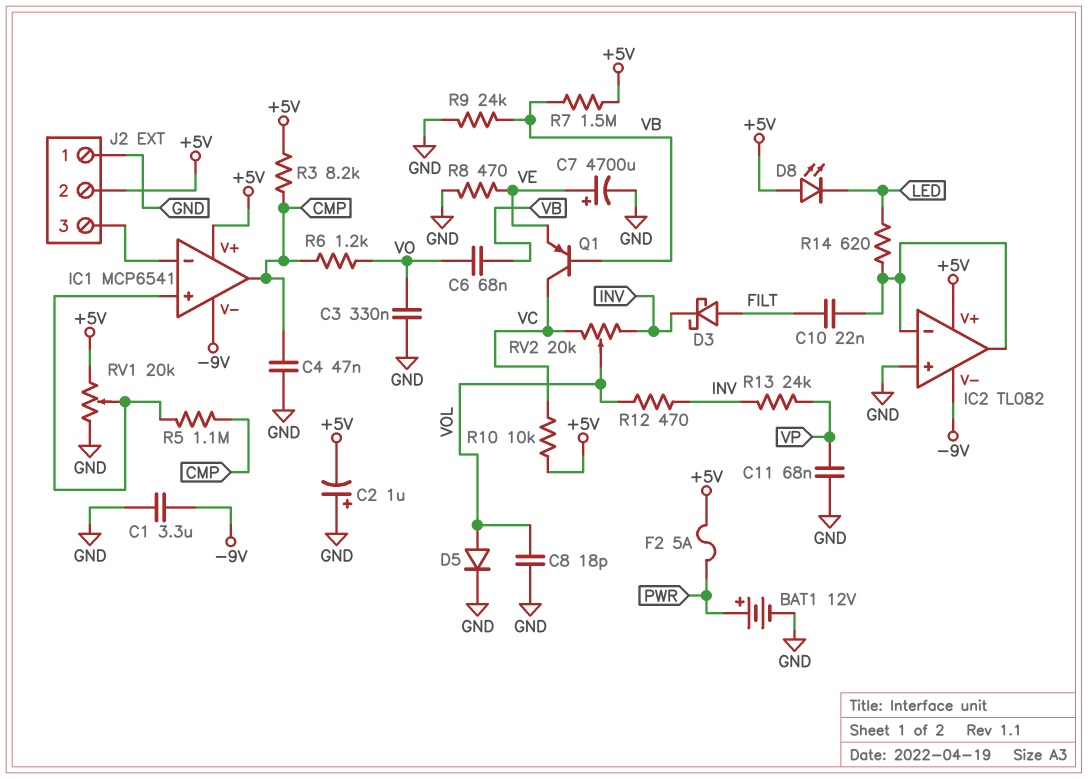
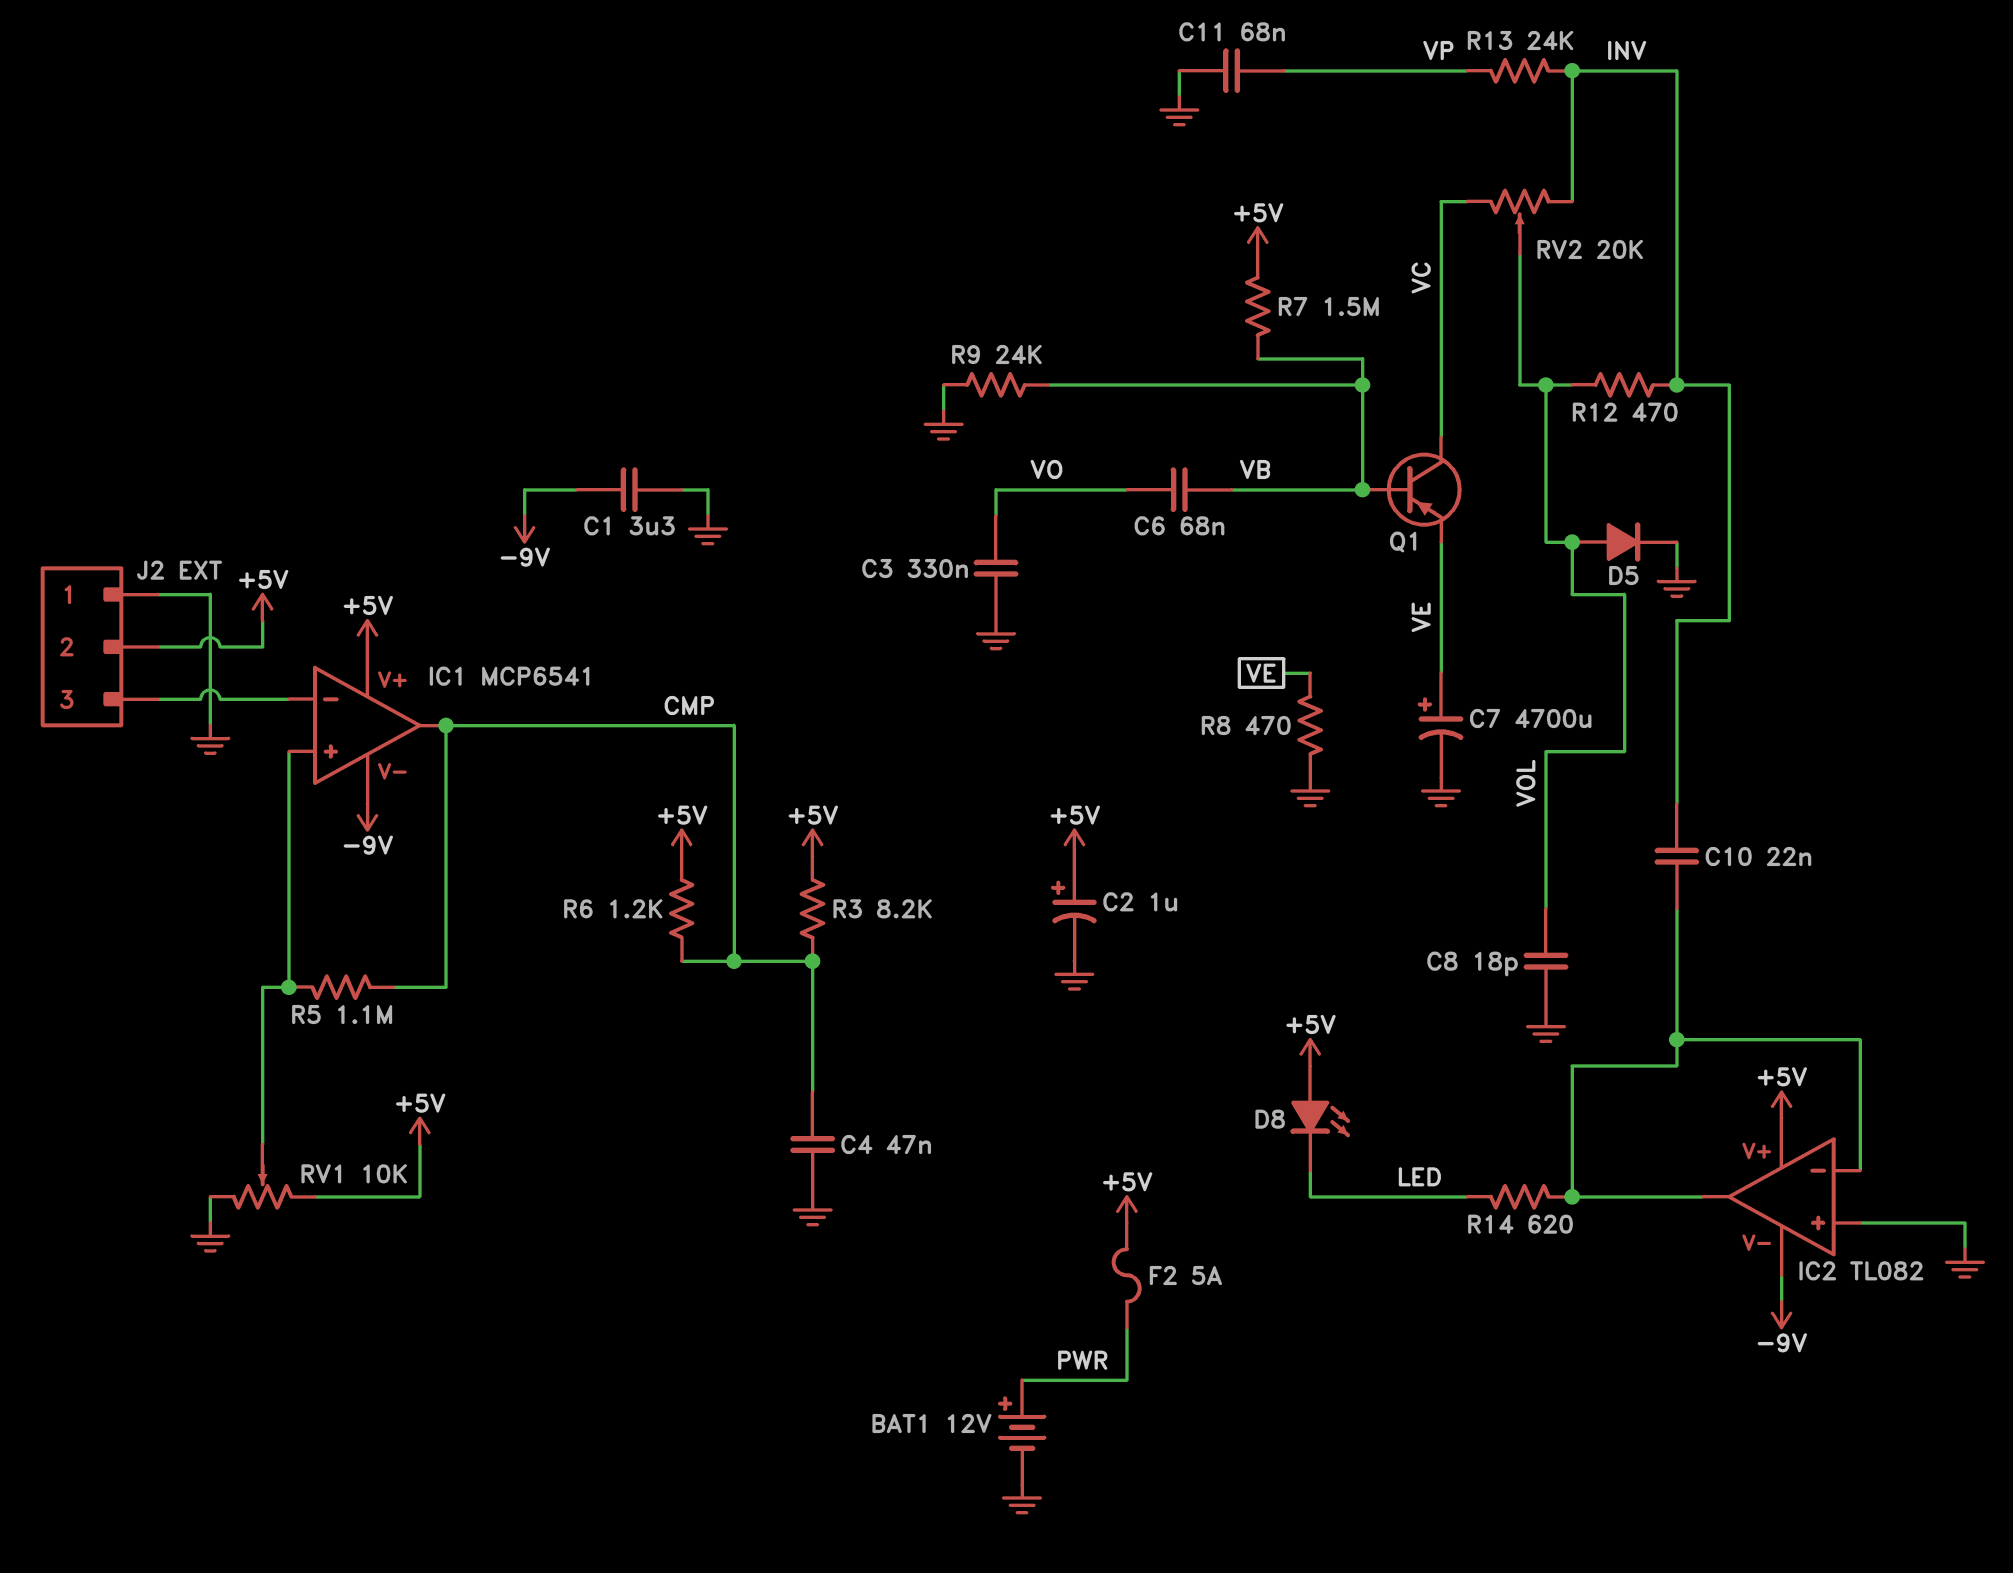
C2: 1uF (plus GND, minus +5V) -> 1uF (plus +5V, minus GND)
C10: 22nF (FILT, IC2/in-) -> 22nF (IC2/in-, INV)
D3: schottky (A FILT, K INV) -> none
R6: 1.2k (CMP, VO) -> 1.2k (+5V, CMP)
R10: 10k (+5V, VC) -> none
RV1: 20k (+5V, GND, wiper IC1/in+) -> 10k (+5V, GND, wiper IC1/in+)

